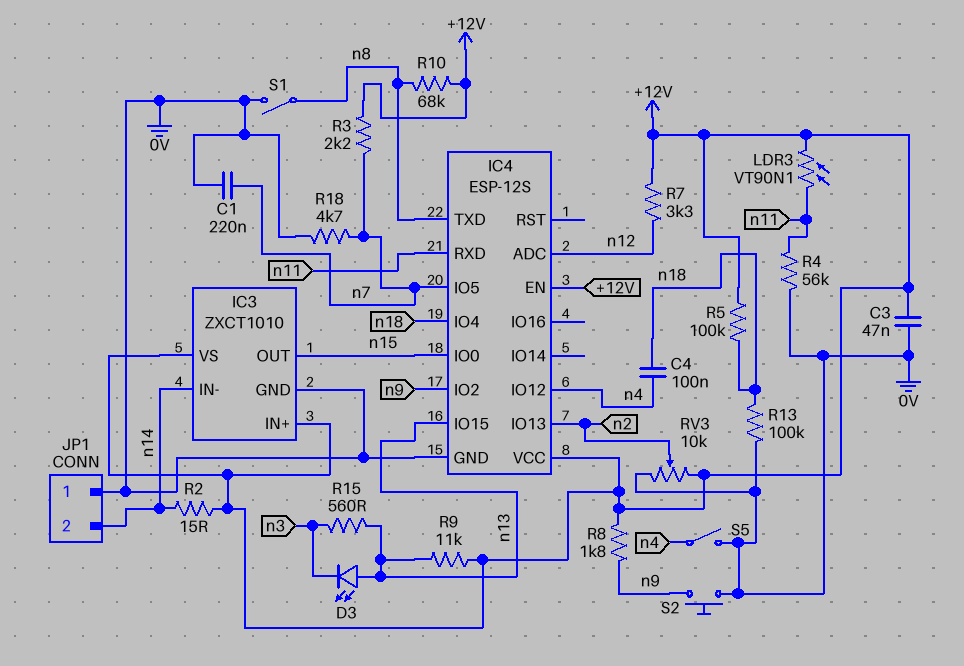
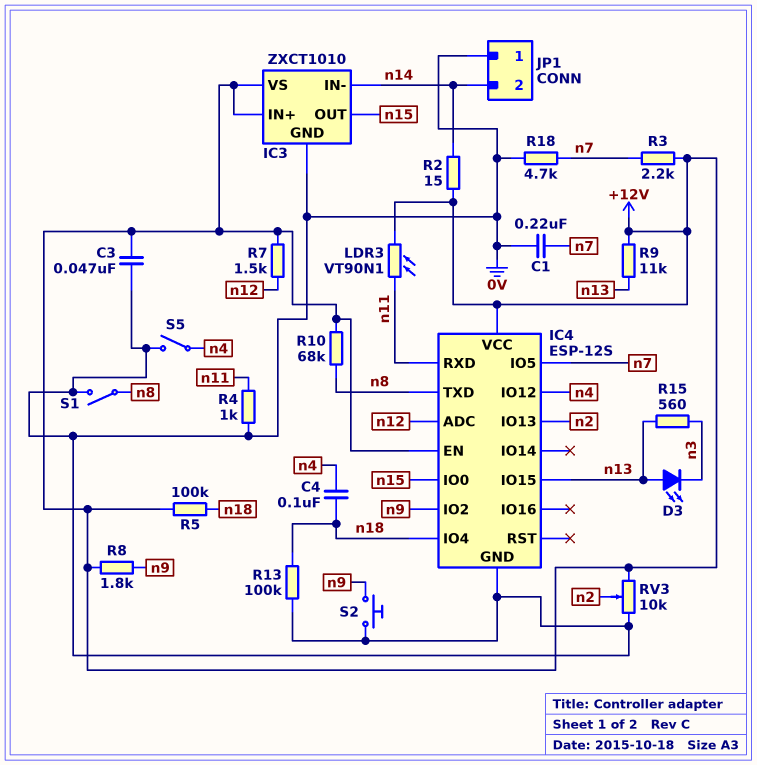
R4: 56k (0V, n11) -> 1k (0V, n11)
R7: 3.3k (+12V, n12) -> 1.5k (+12V, n12)

